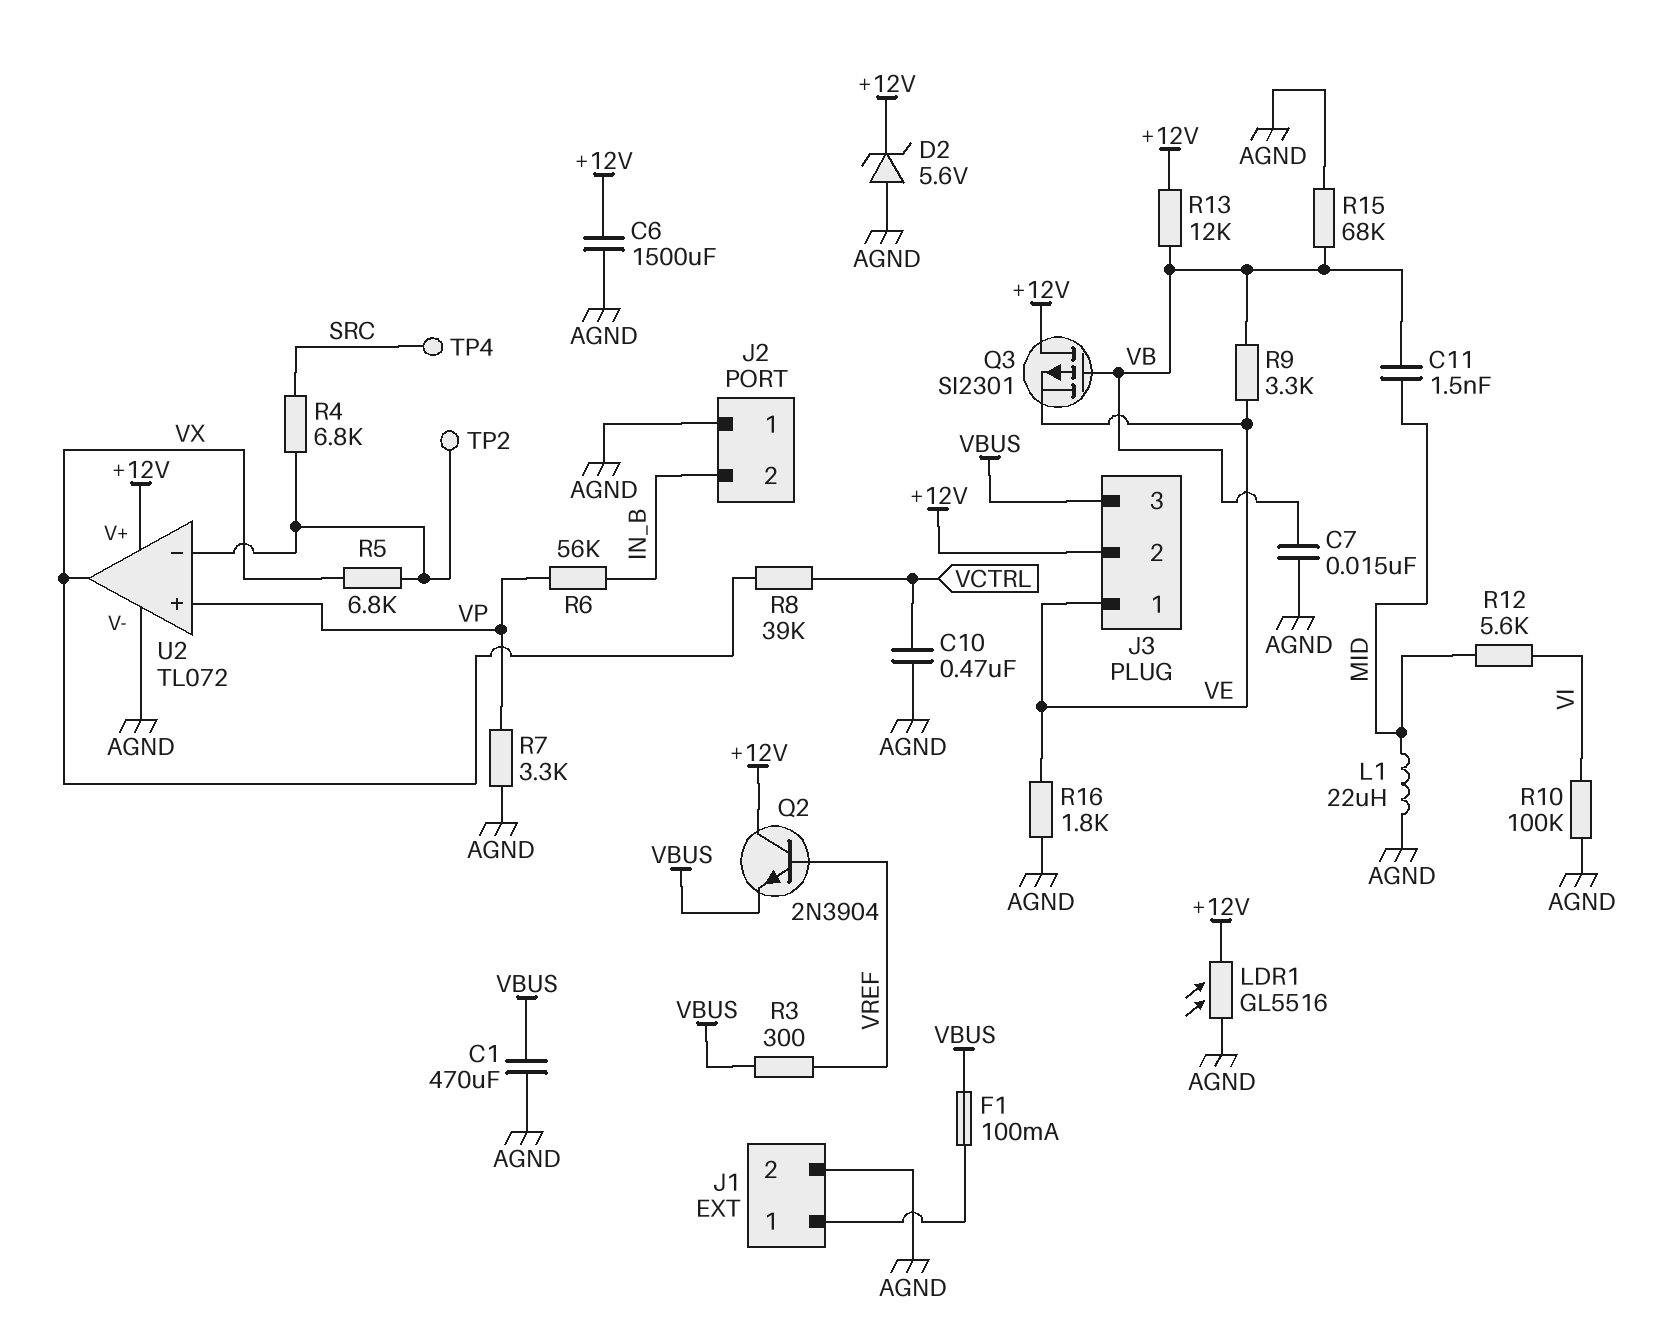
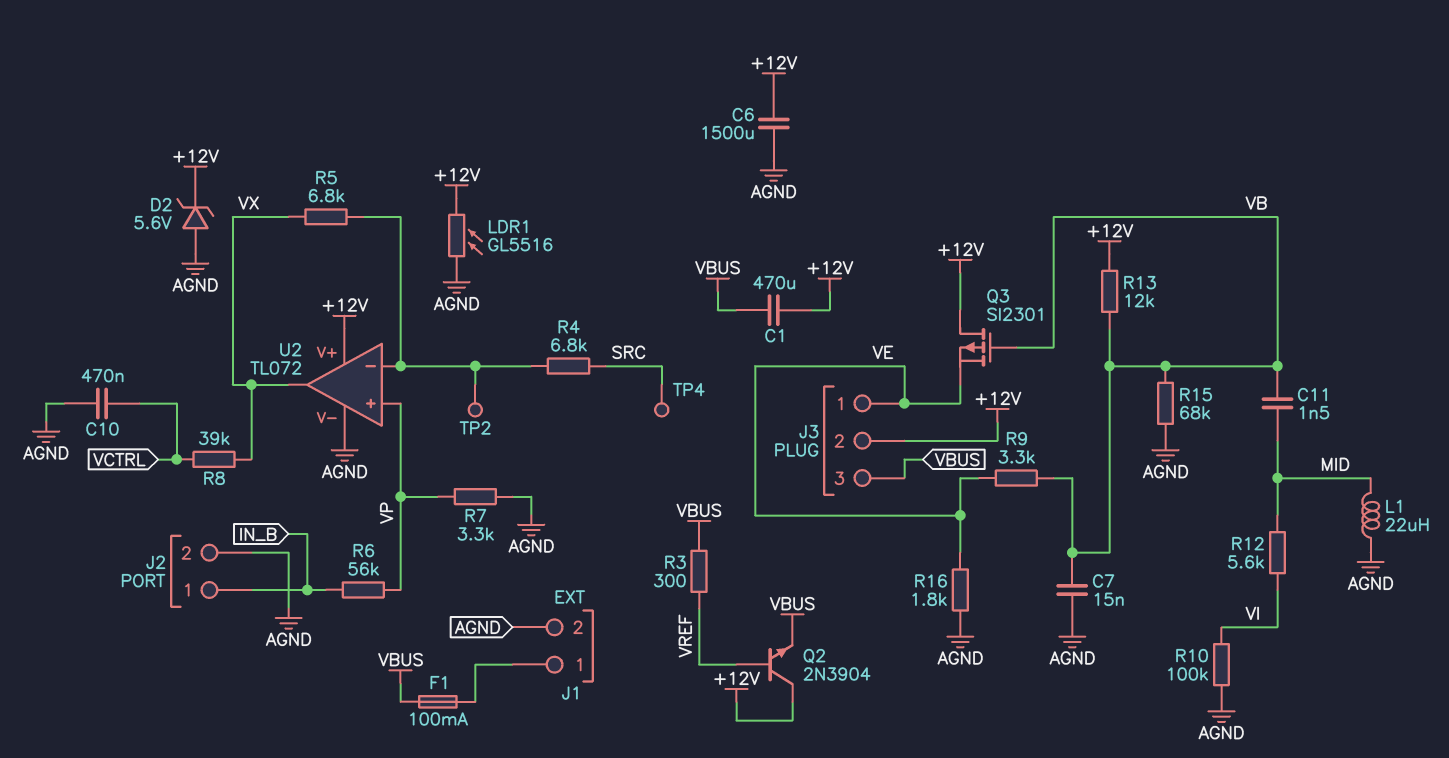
C1: 470uF (AGND, VBUS) -> 470uF (+12V, VBUS)
J2 pin 1: AGND -> IN_B
J2 pin 2: IN_B -> AGND

